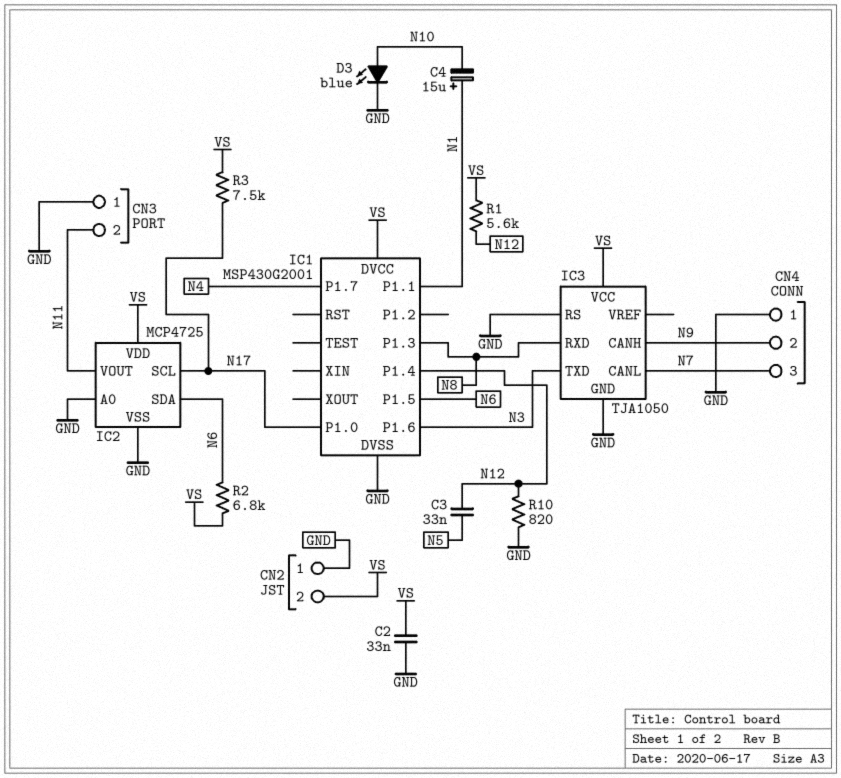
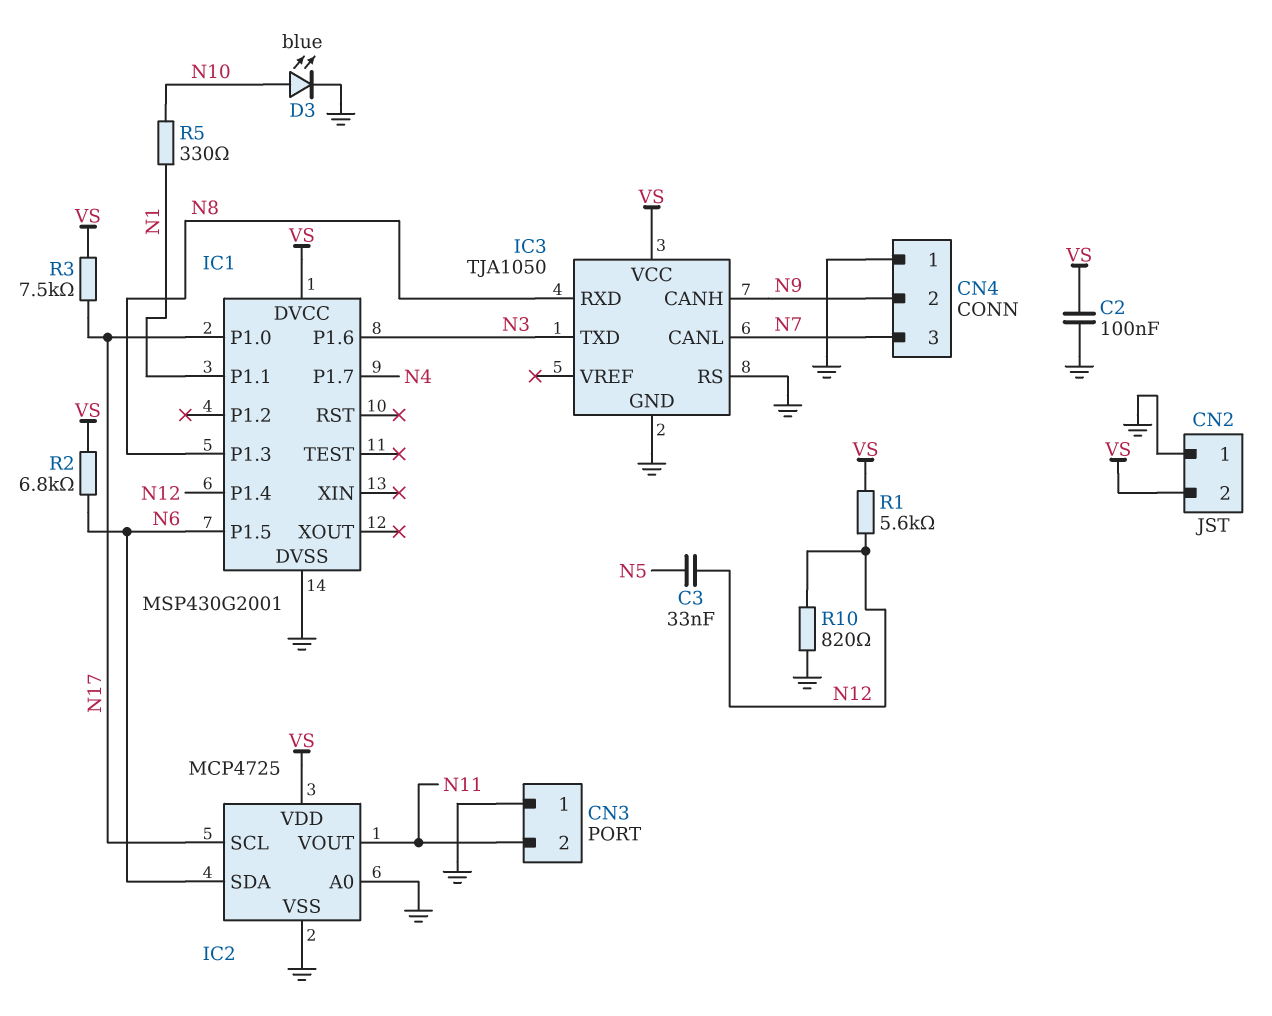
C2: 33nF (GND, VS) -> 100nF (GND, VS)
C4: 15uF (plus N1, minus N10) -> none
R5: none -> 330 (N1, N10)

